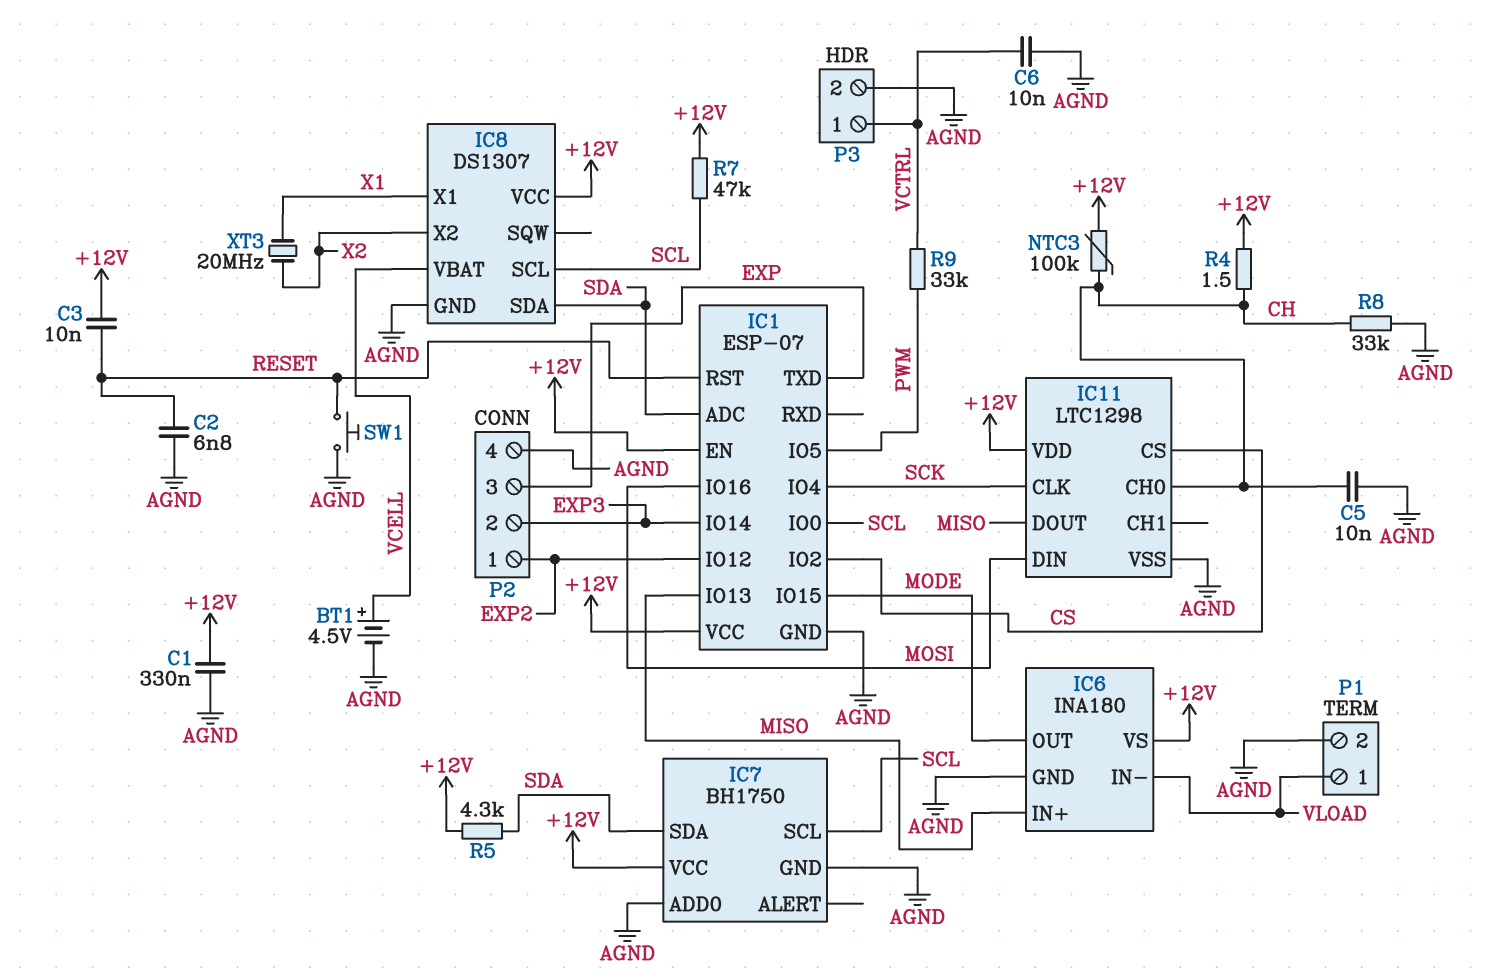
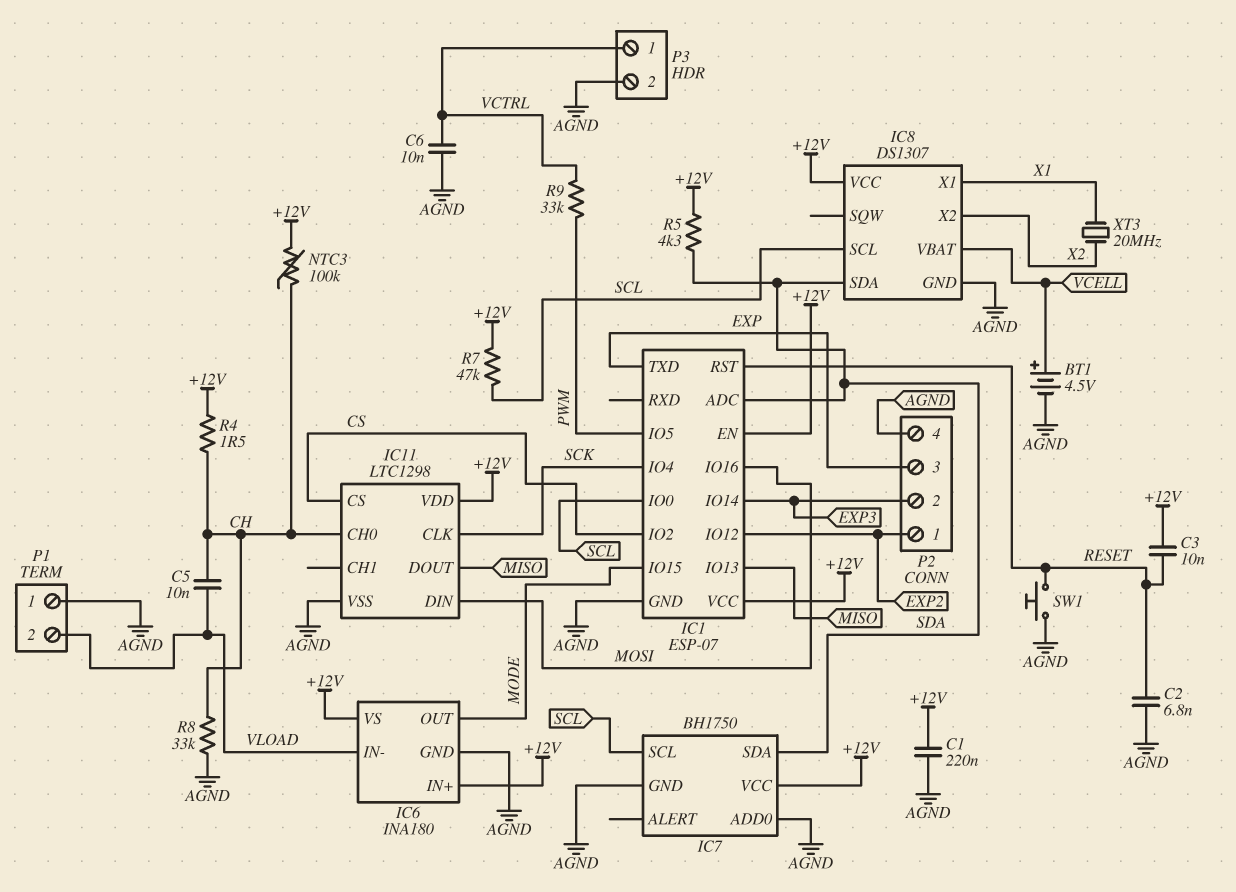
C1: 330nF (+12V, AGND) -> 220nF (+12V, AGND)
C5: 10nF (AGND, CH) -> 10nF (CH, VLOAD)
IC6 pin IN+: MISO -> +12V
P1 pin 1: VLOAD -> AGND
P1 pin 2: AGND -> VLOAD

